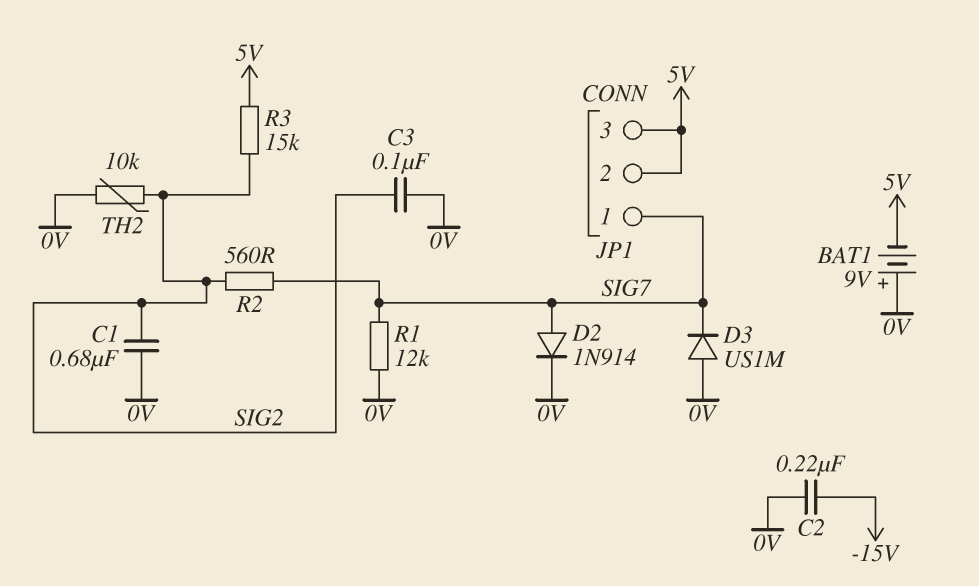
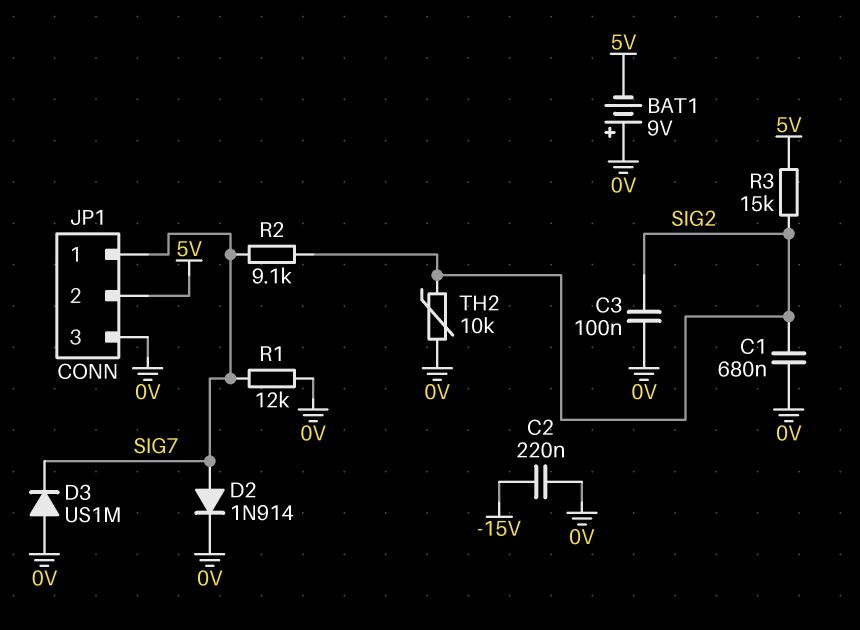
JP1 pin 3: 5V -> 0V
R2: 560 (SIG2, SIG7) -> 9.1k (SIG2, SIG7)

